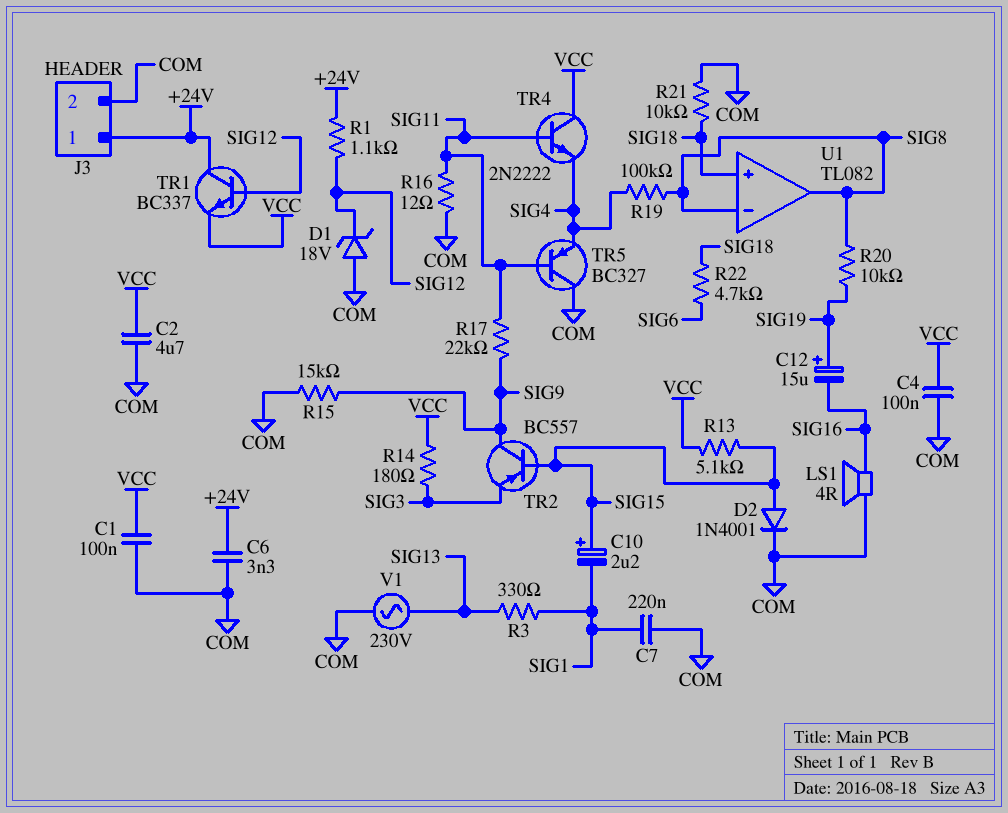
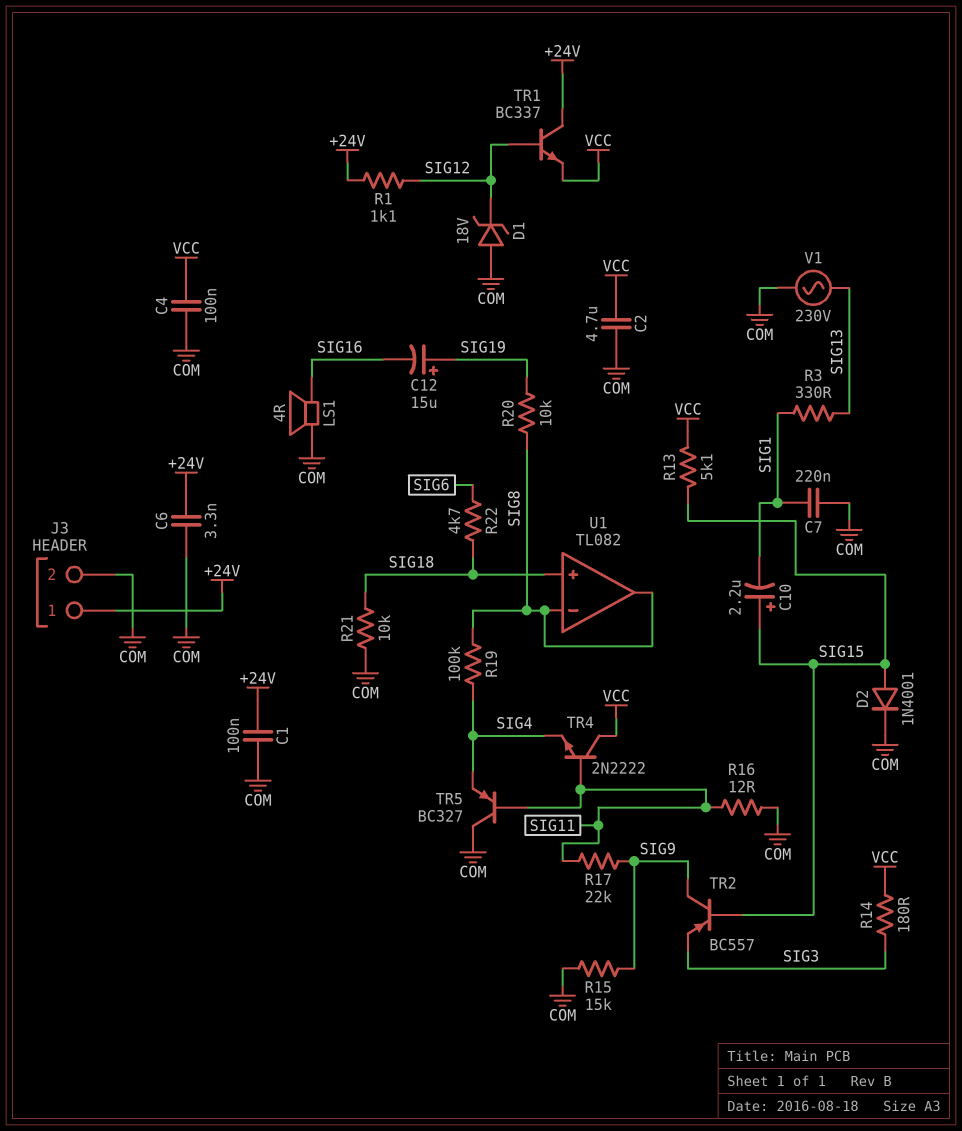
C1: 100nF (COM, VCC) -> 100nF (+24V, COM)

